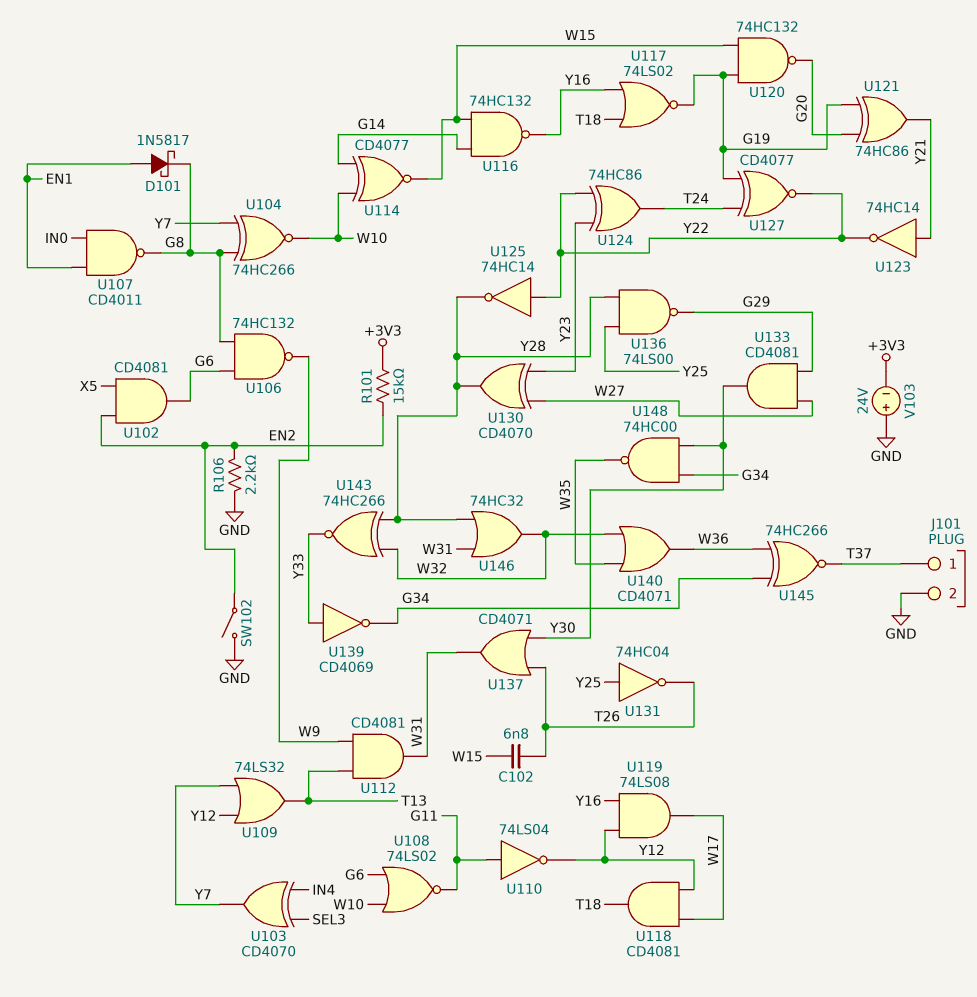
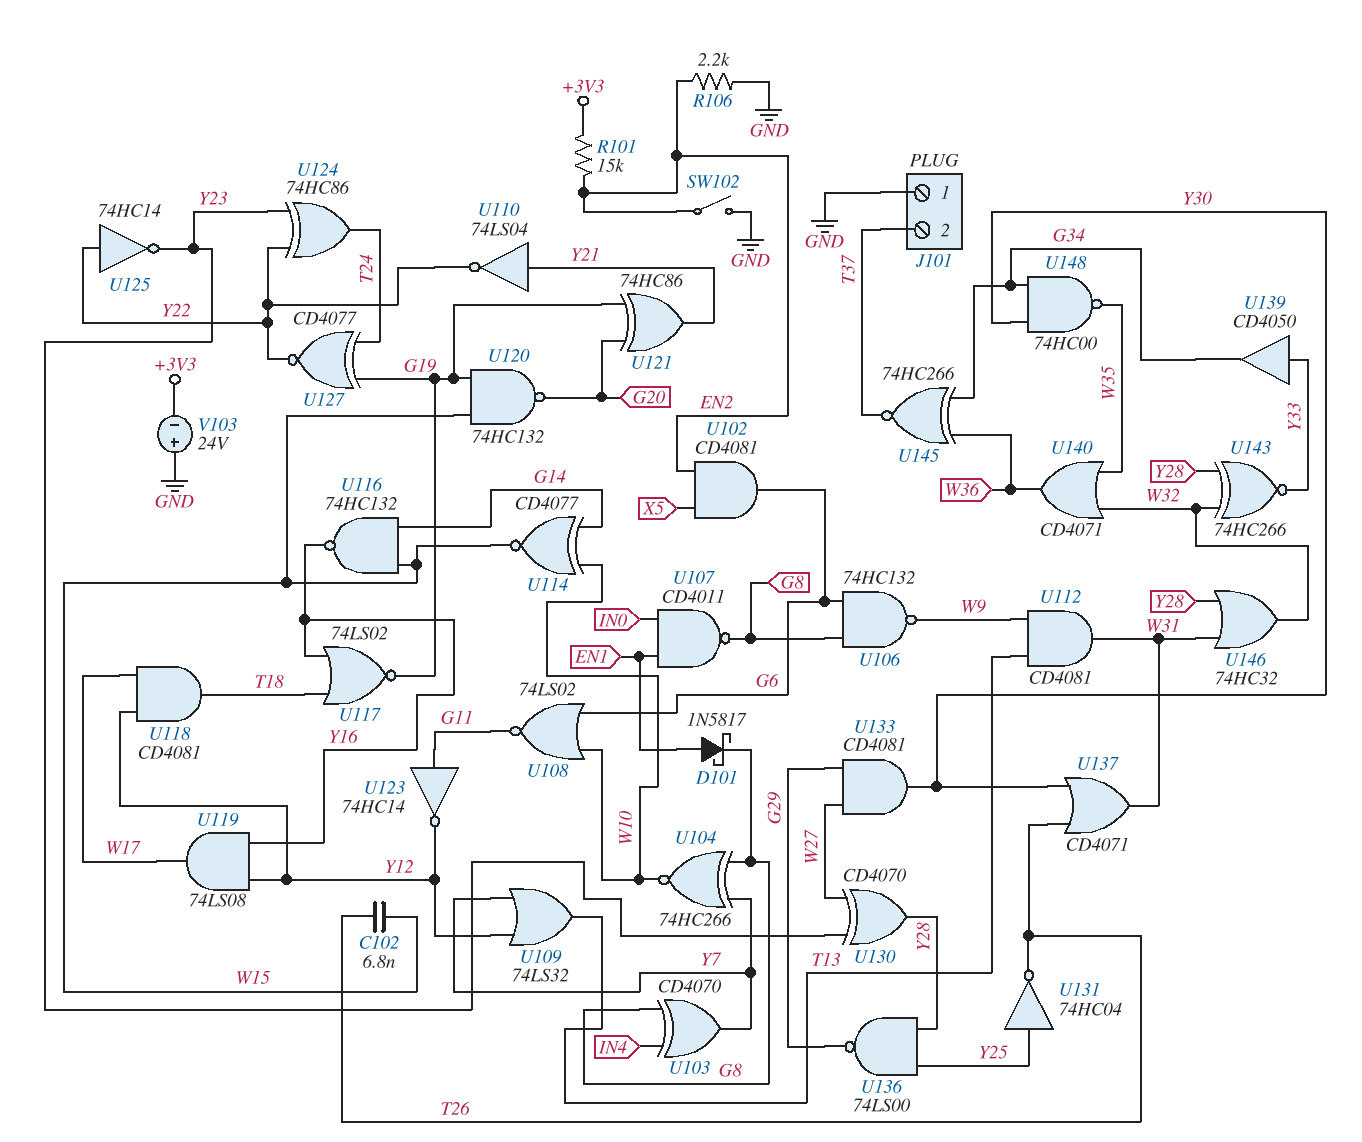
J101 pin 1: T37 -> GND
J101 pin 2: GND -> T37
U103: XOR CD4070 (in IN4, in SEL3, out Y7) -> XOR CD4070 (in G8, in IN4, out Y7)
U110: NOT 74LS04 (in G11, out Y12) -> NOT 74LS04 (in Y21, out Y22)
U123: NOT 74HC14 (in Y21, out Y22) -> NOT 74HC14 (in G11, out Y12)
U125: NOT 74HC14 (in Y22, out Y28) -> NOT 74HC14 (in Y22, out Y23)
U139: NOT CD4069 (in Y33, out G34) -> buffer CD4050 (in Y33, out G34)

